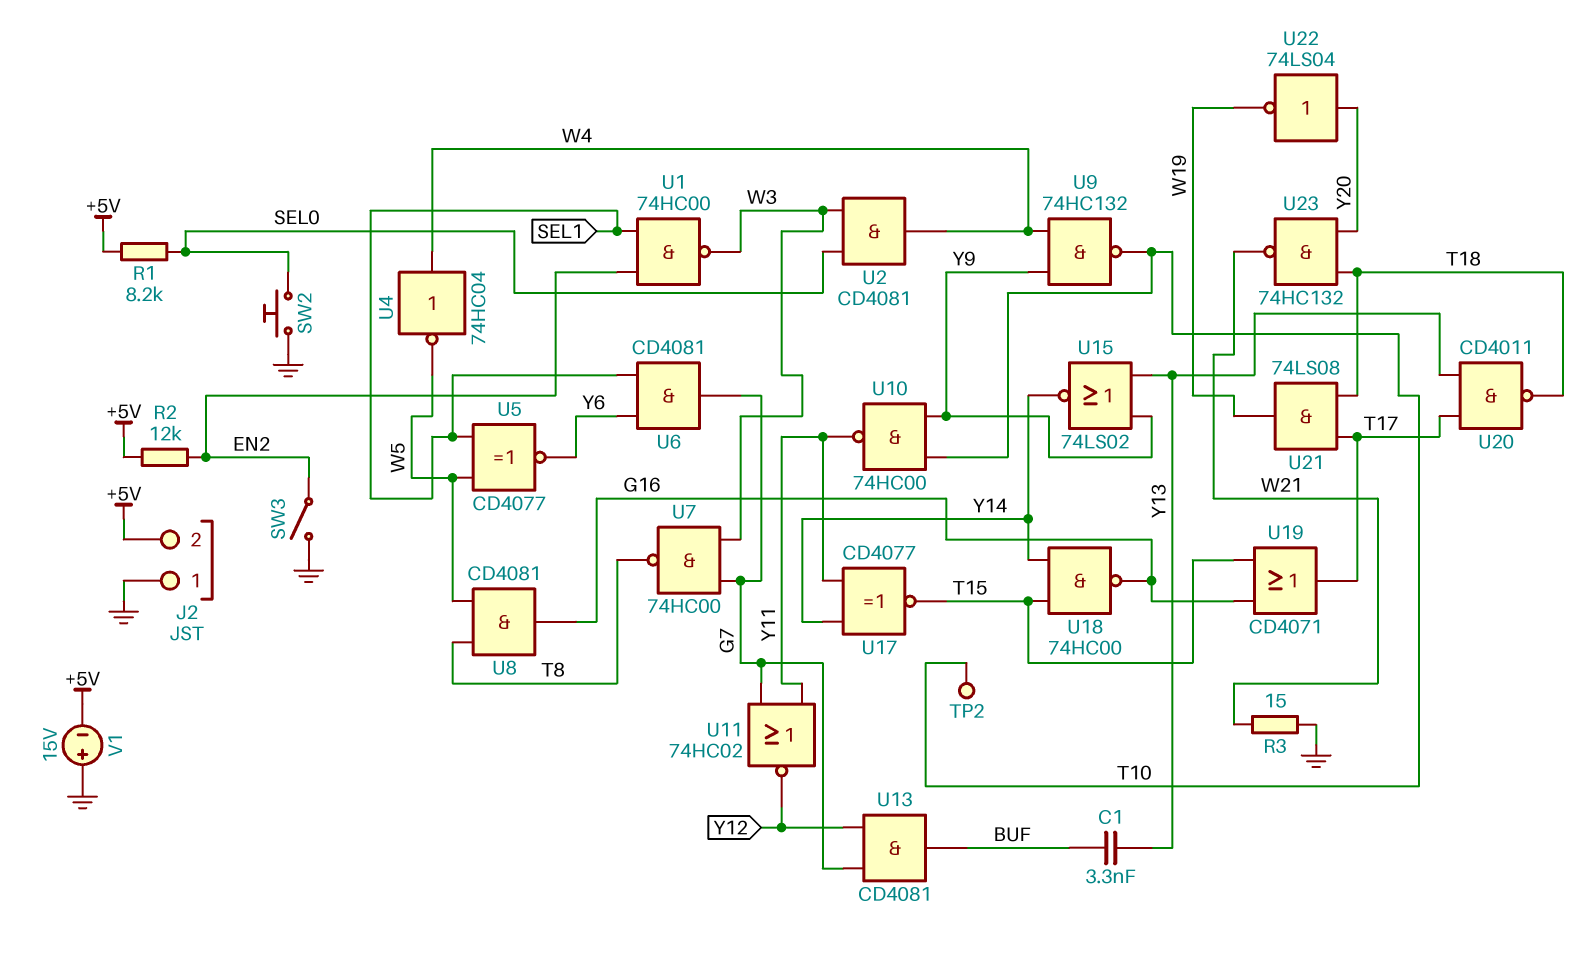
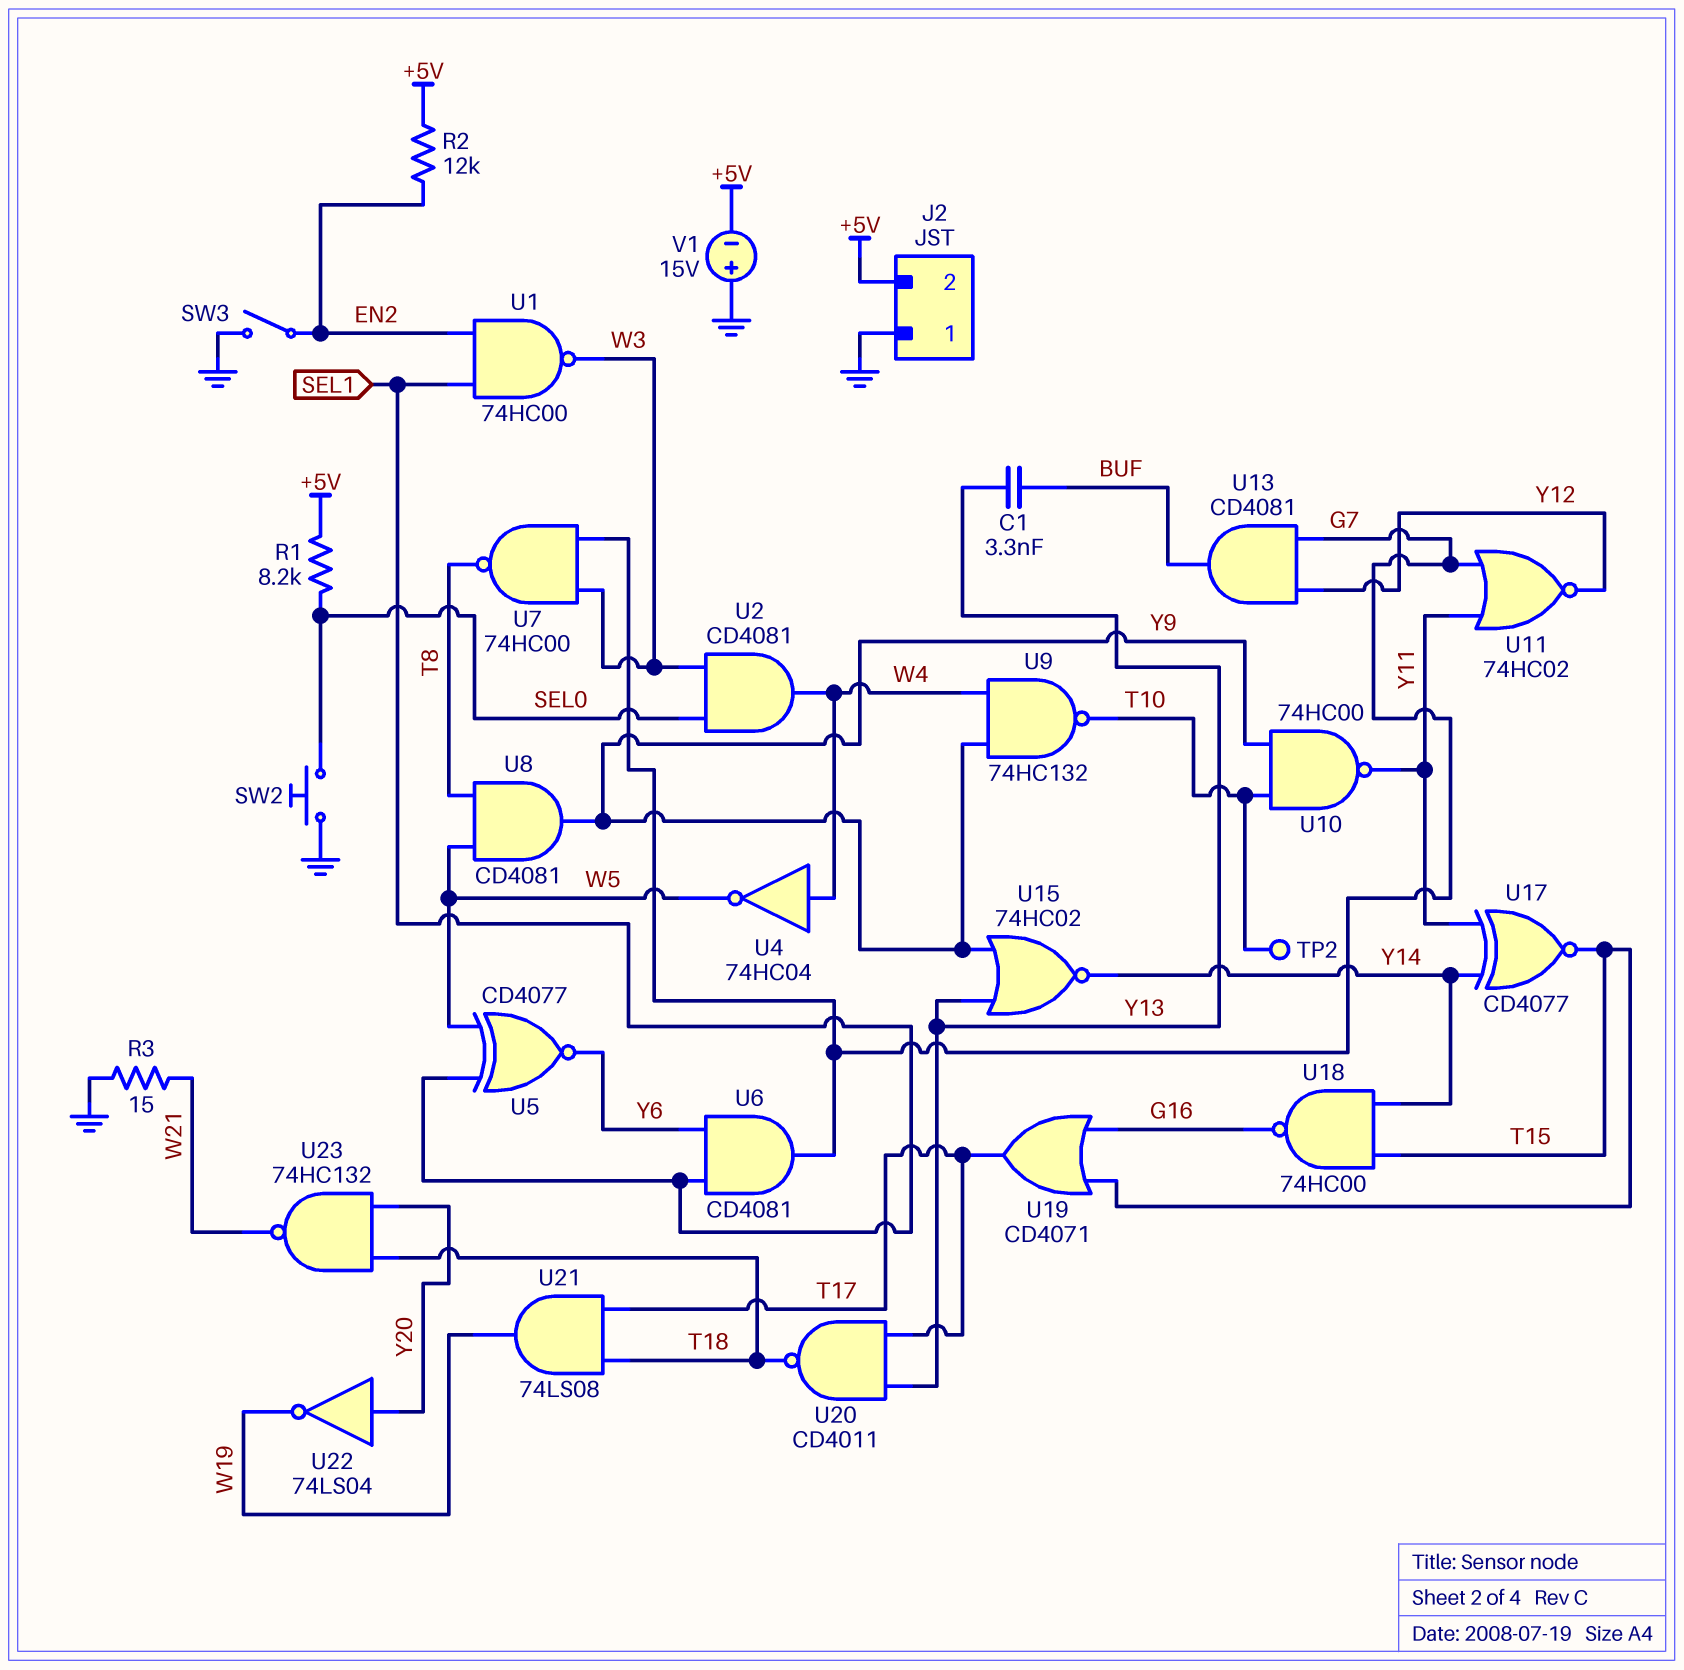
U8: AND CD4081 (in T8, in W5, out G16) -> AND CD4081 (in T8, in W5, out Y9)
U15: NOR 74LS02 (in Y9, in Y13, out Y14) -> NOR 74HC02 (in Y9, in Y13, out Y14)

